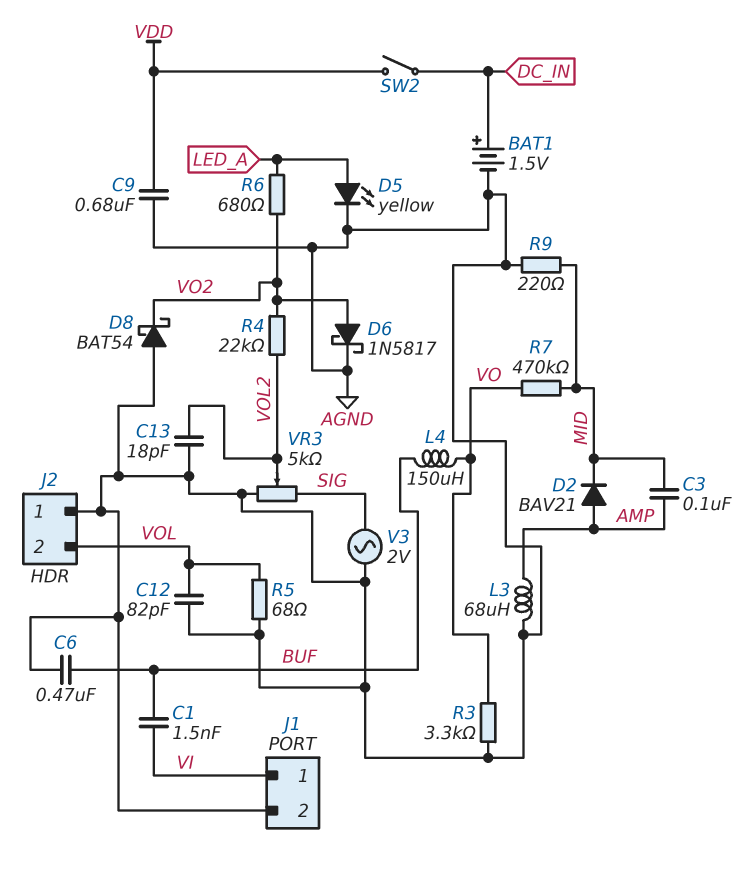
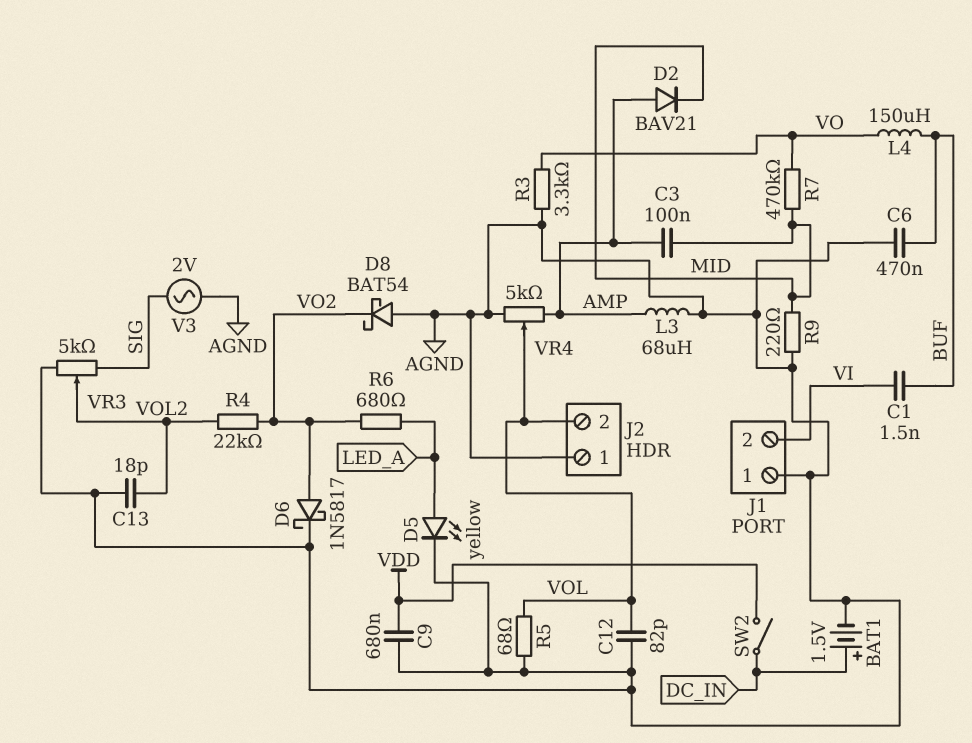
J1 pin 1: VI -> AGND
J1 pin 2: AGND -> VI
VR4: none -> 5k (AGND, AMP, wiper VOL)

